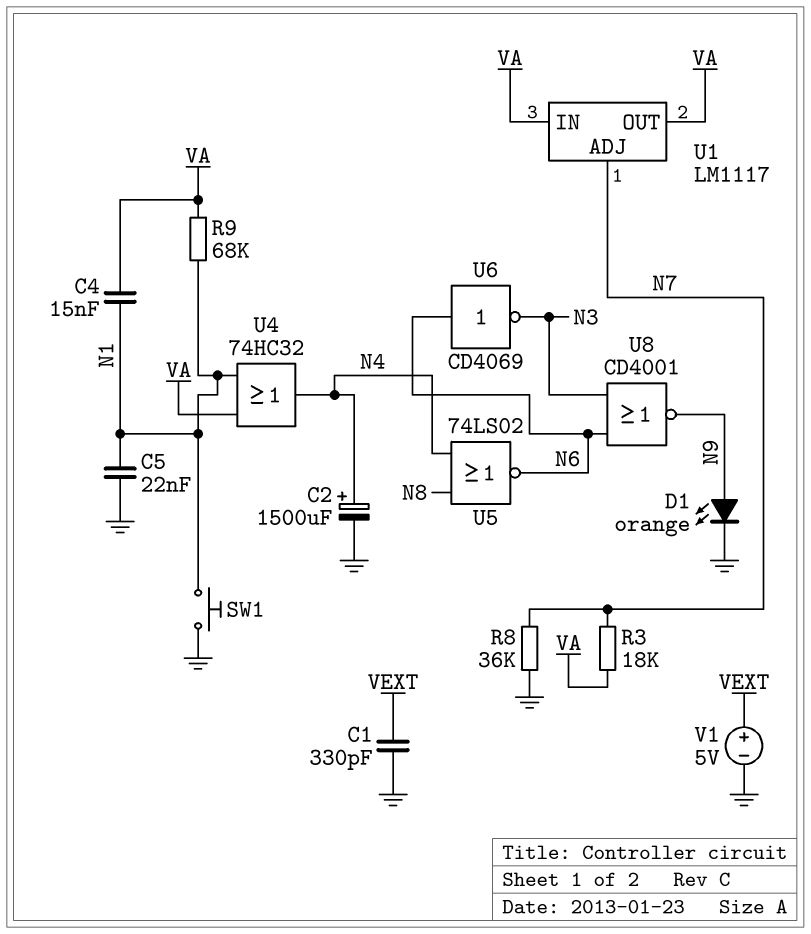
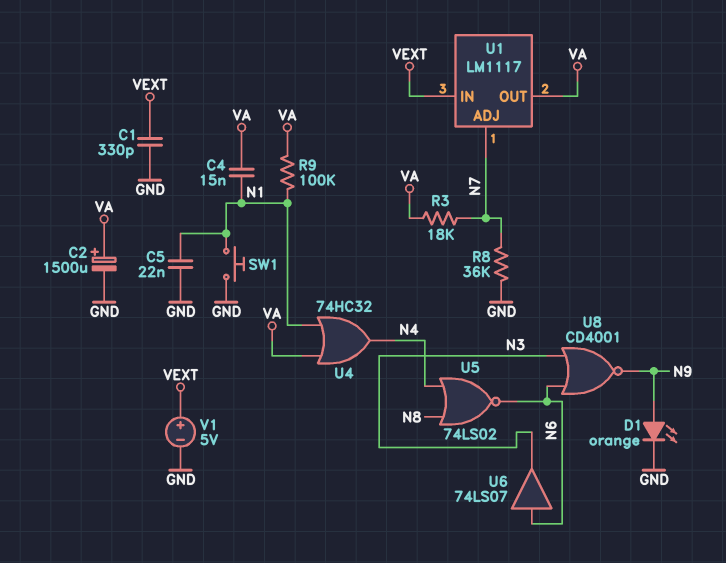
C2: 1500uF (plus N4, minus GND) -> 1500uF (plus VA, minus GND)
R9: 68k (N1, VA) -> 100k (N1, VA)
U1 pin IN: VA -> VEXT
U6: NOT CD4069 (in N6, out N3) -> buffer 74LS07 (in N6, out N3)

